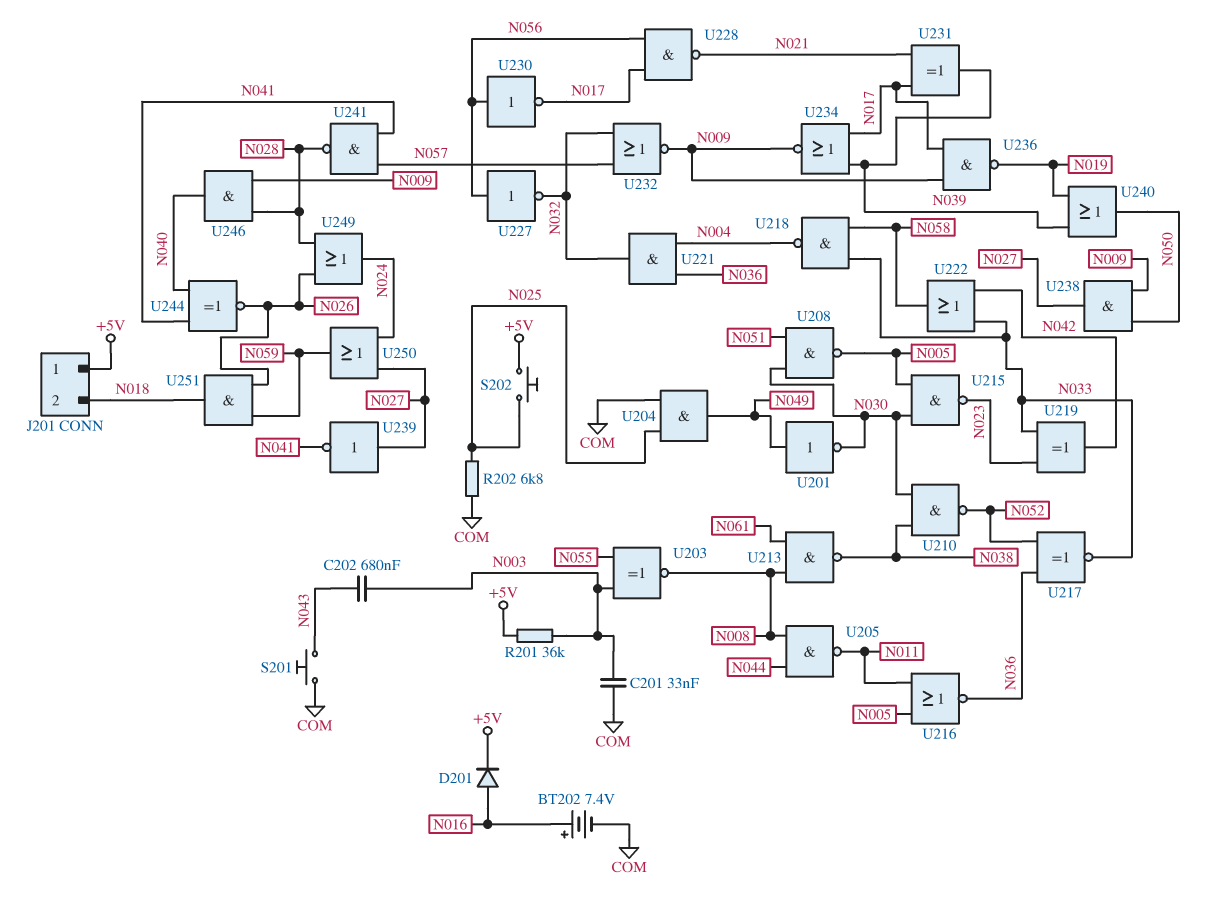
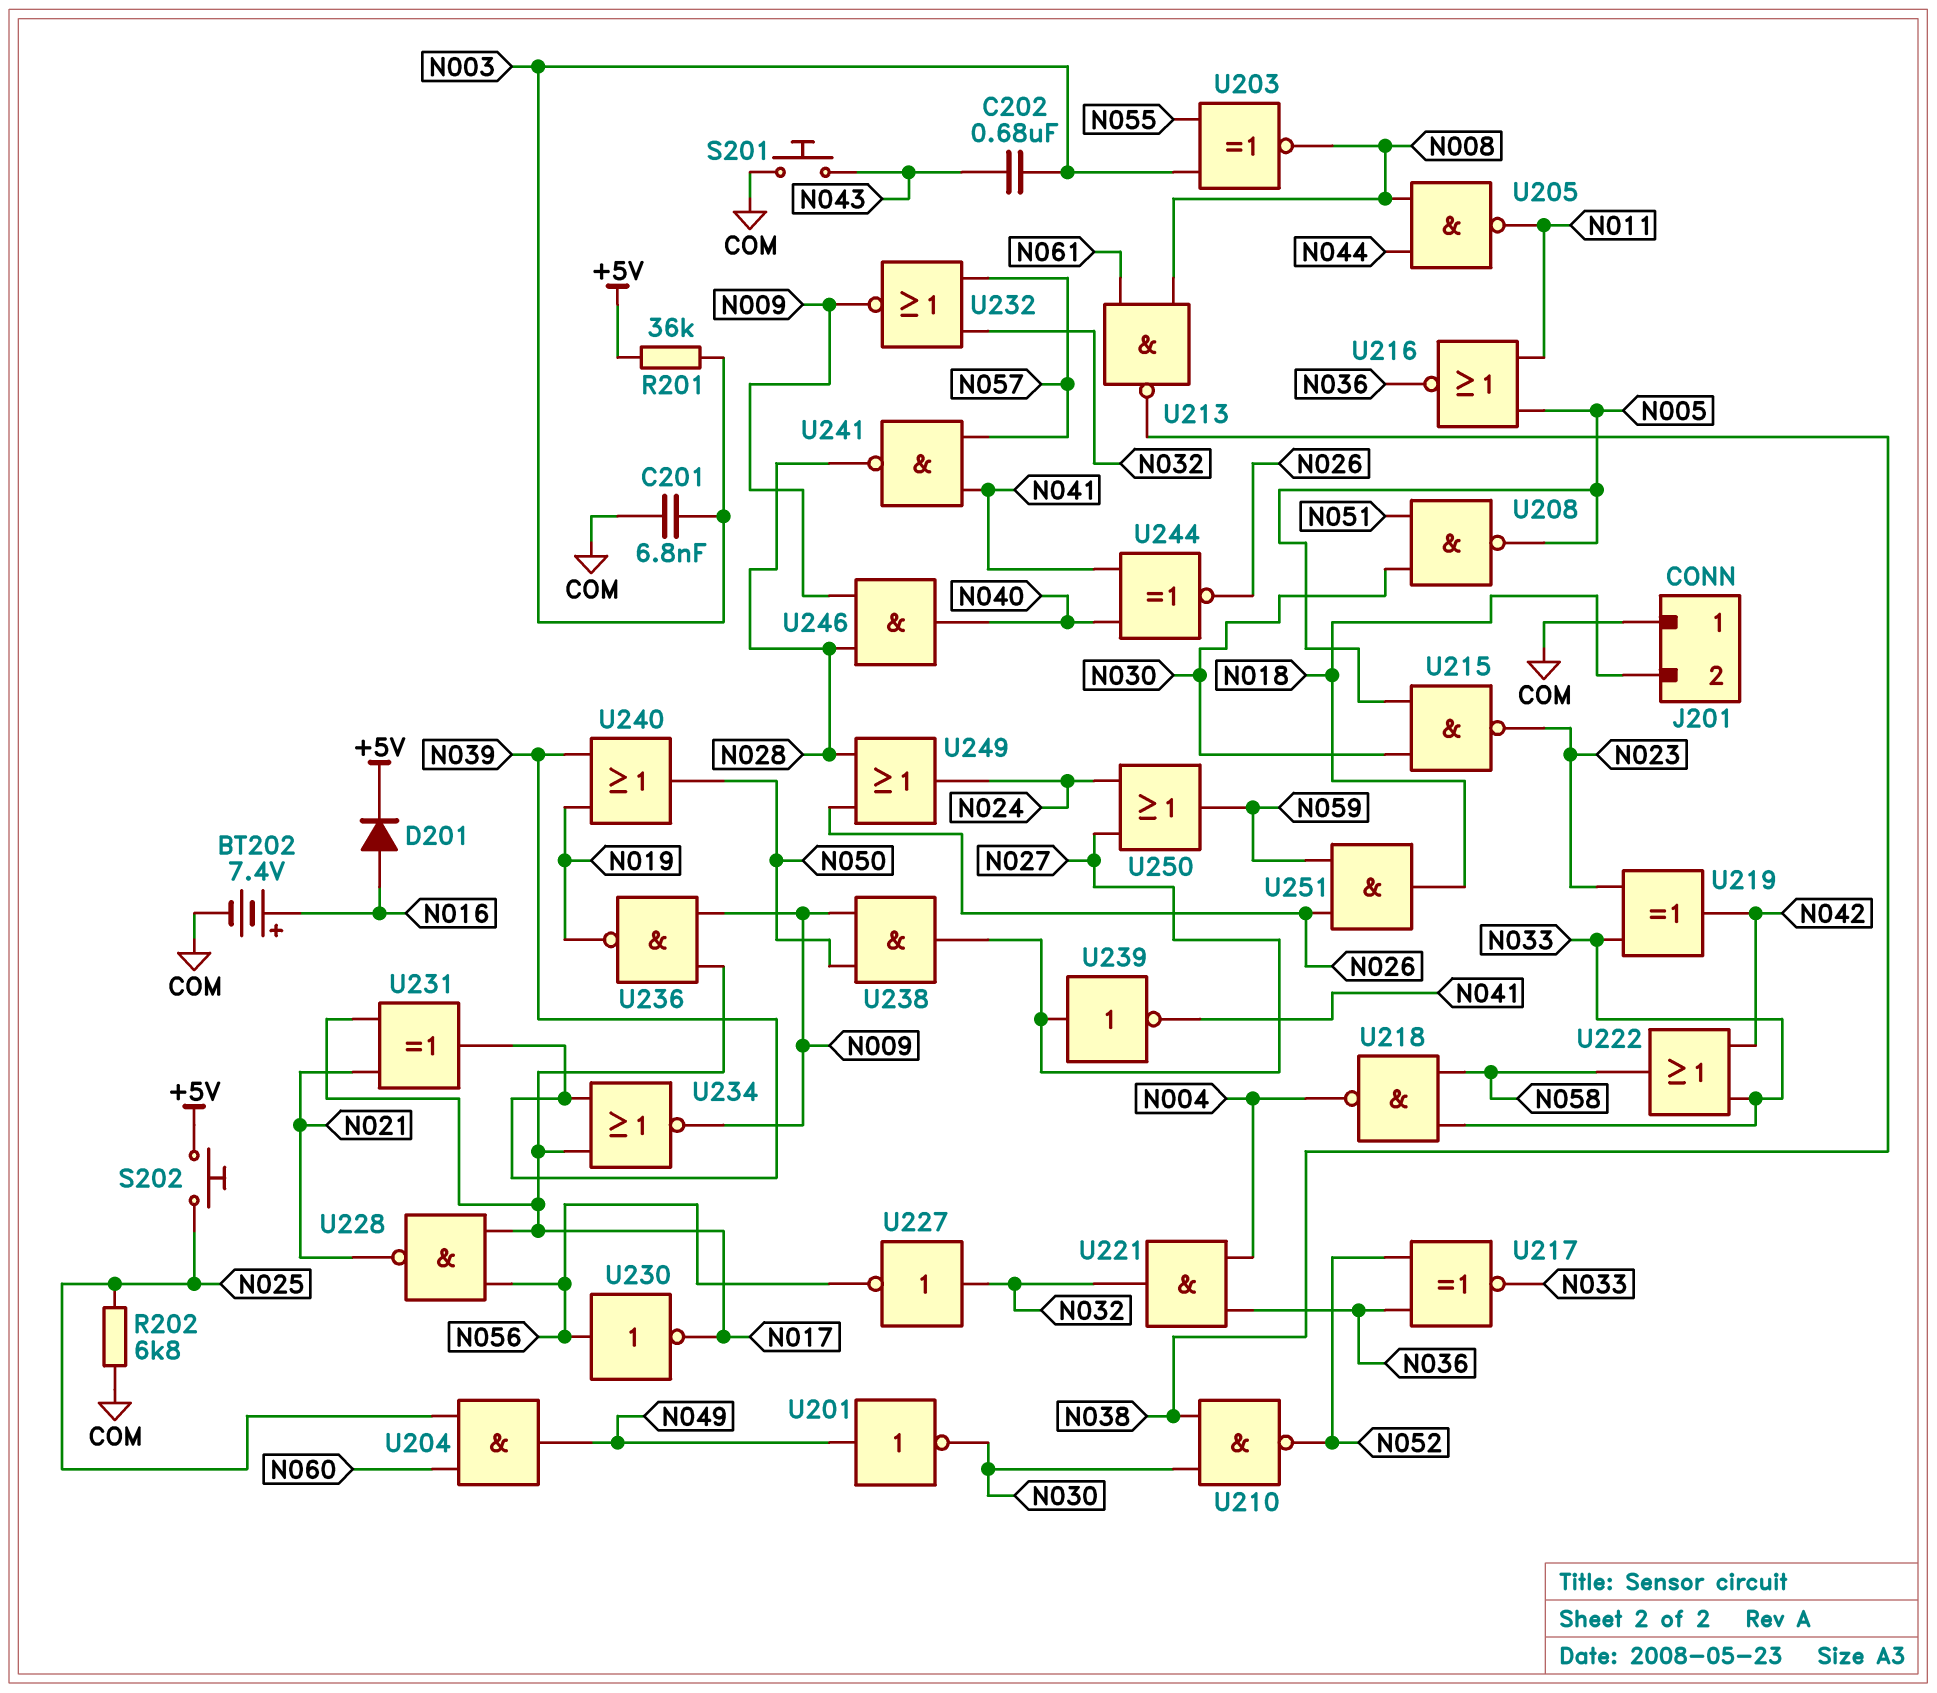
C201: 33nF (COM, N003) -> 6.8nF (COM, N003)
J201 pin 1: +5V -> COM
U204: AND (in COM, in N025, out N049) -> AND (in N025, in N060, out N049)
U227: NOT (in N056, out N032) -> NOT (in N032, out N056)

